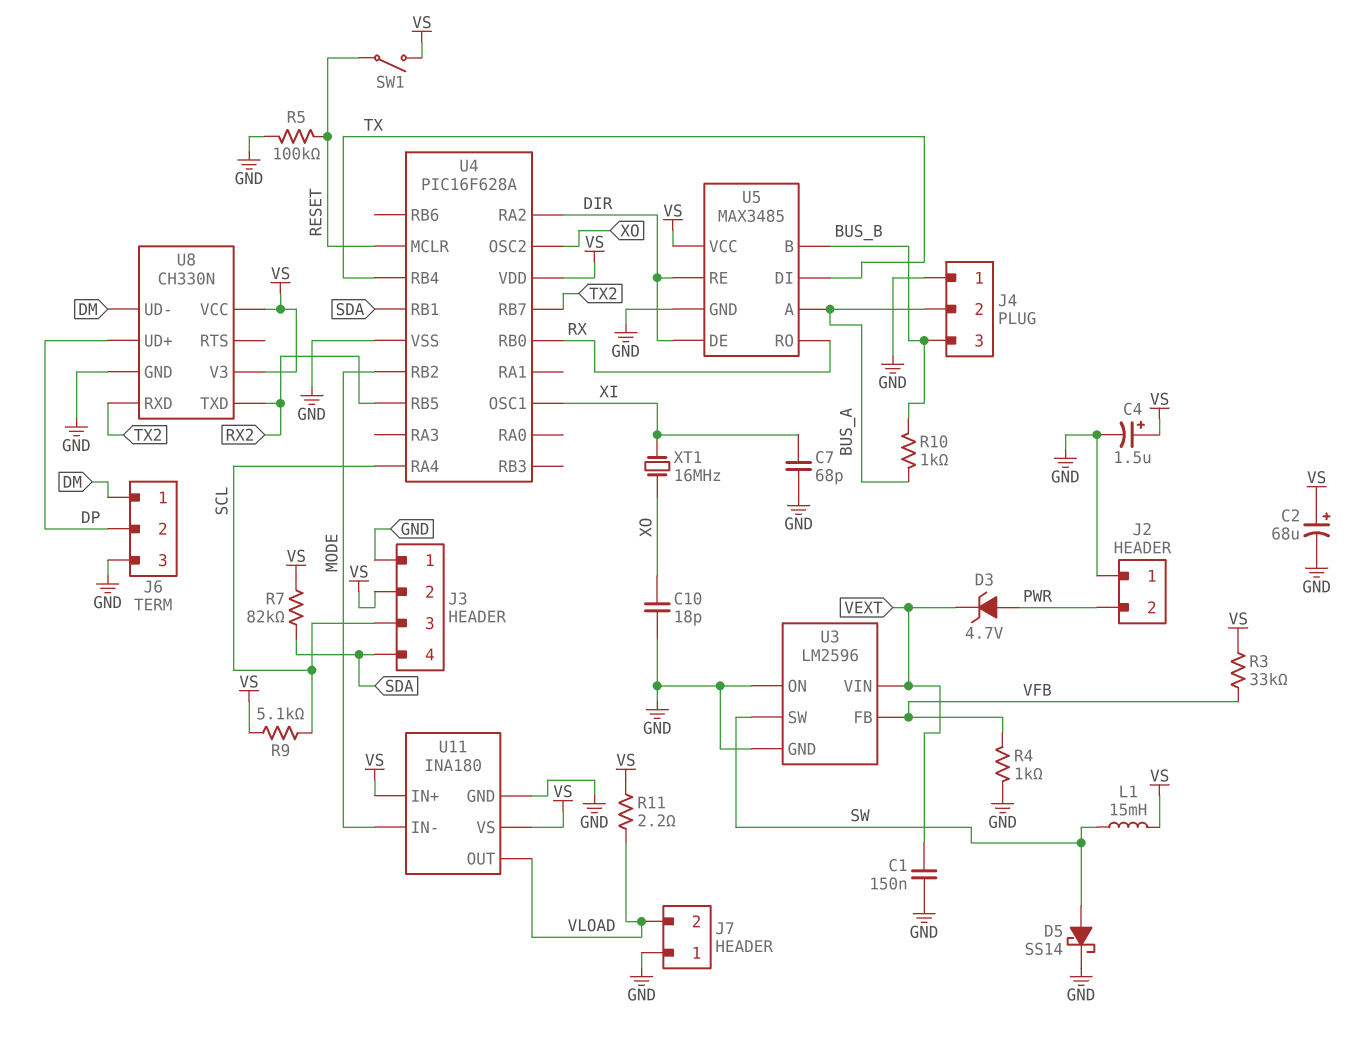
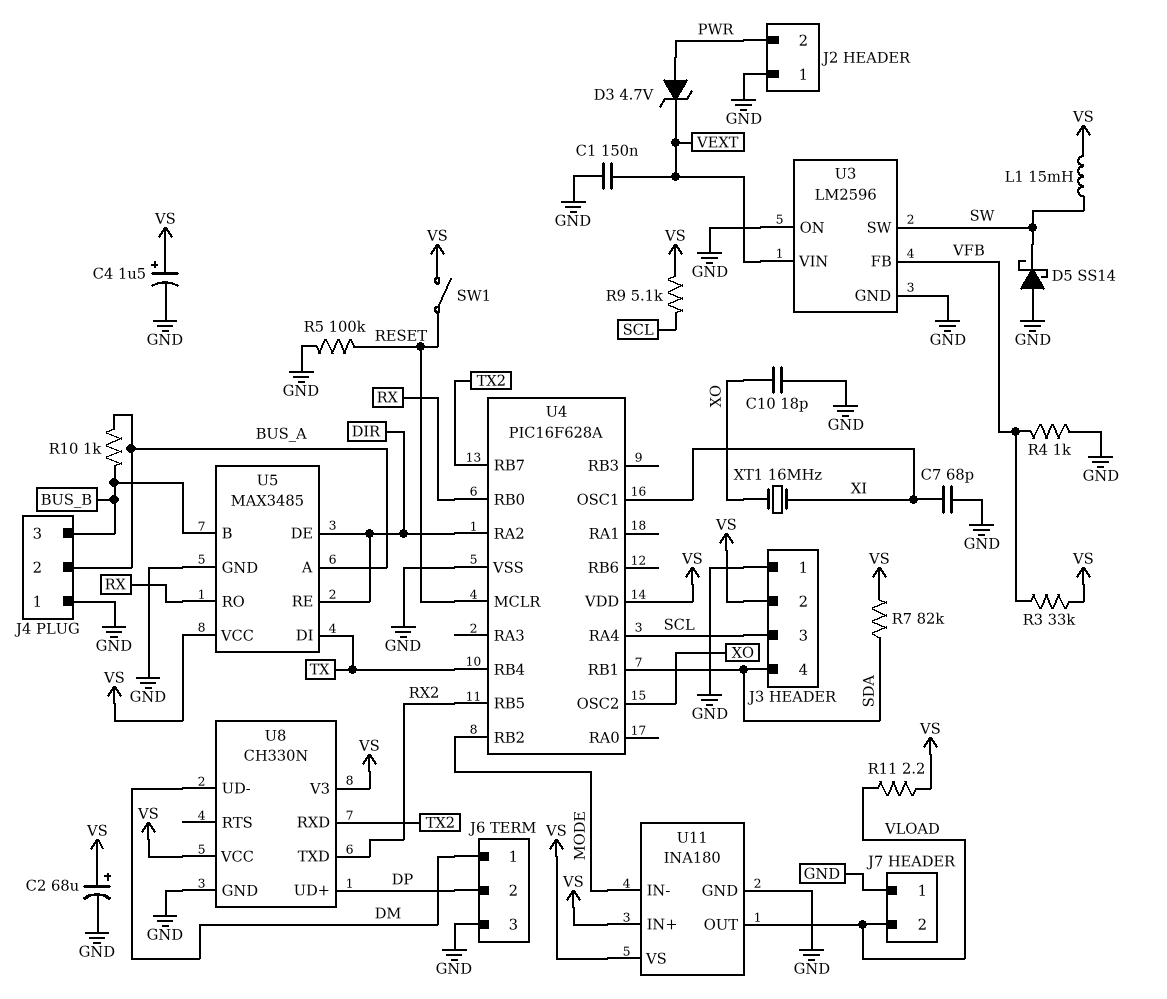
D5: schottky SS14 (A SW, K GND) -> schottky SS14 (A GND, K SW)

